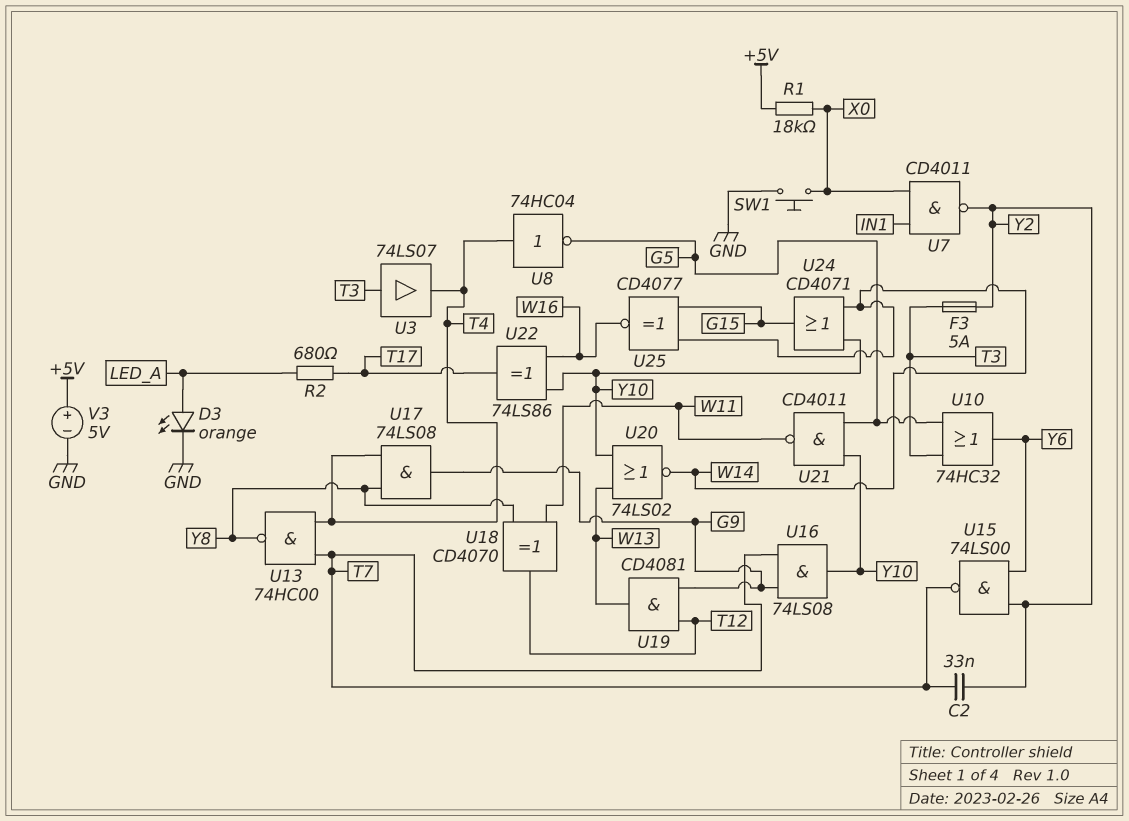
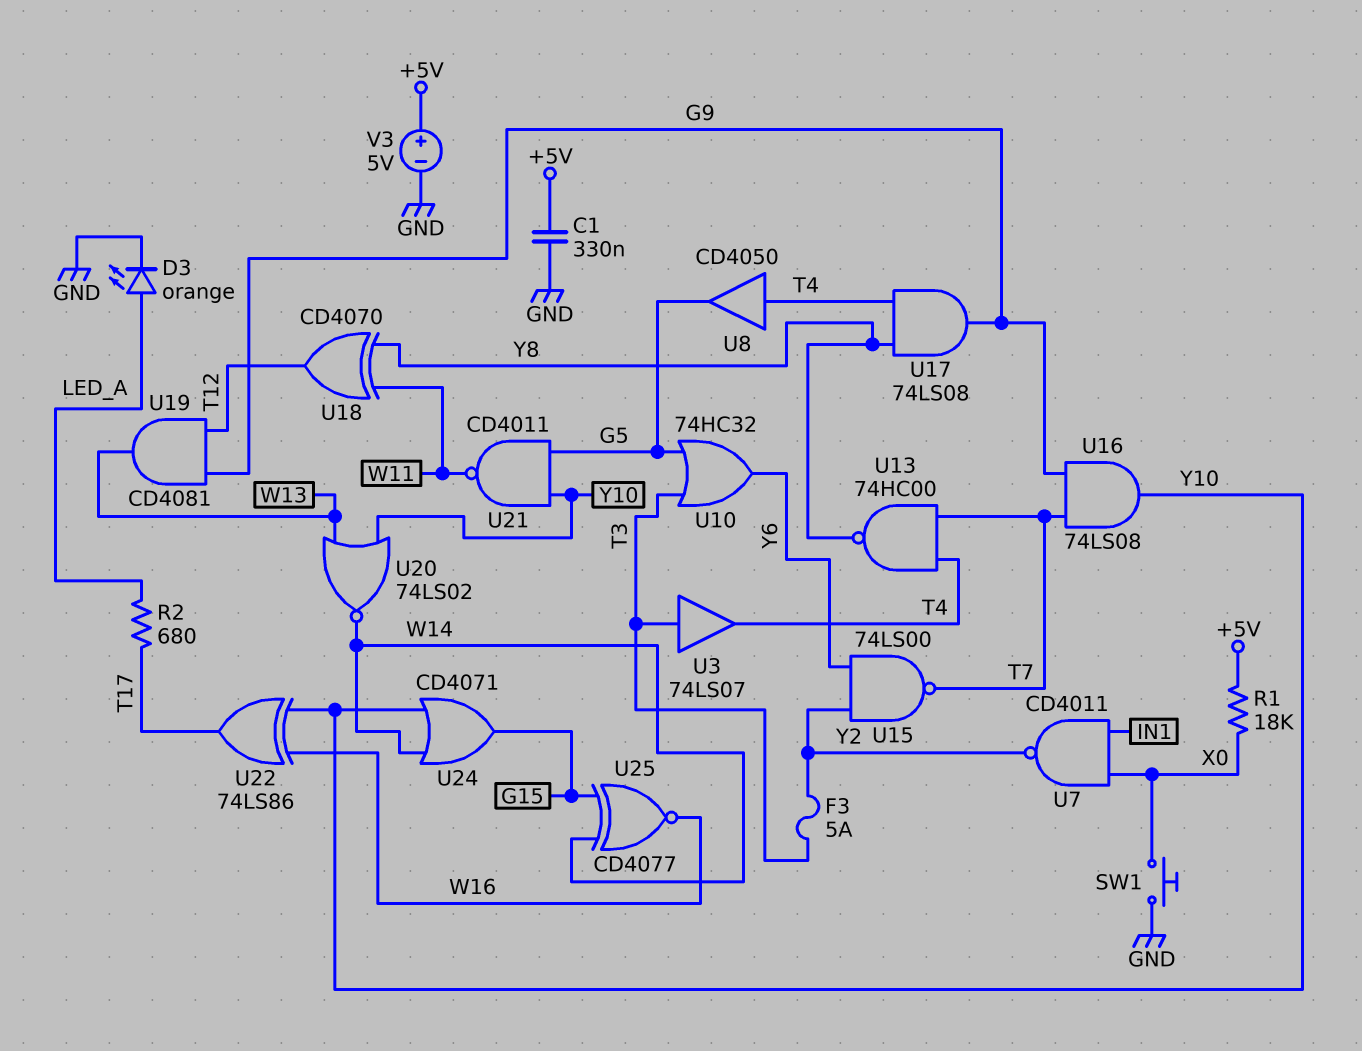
C1: none -> 330nF (+5V, GND)
C2: 33nF (T7, Y2) -> none
U8: NOT 74HC04 (in T4, out G5) -> buffer CD4050 (in T4, out G5)

